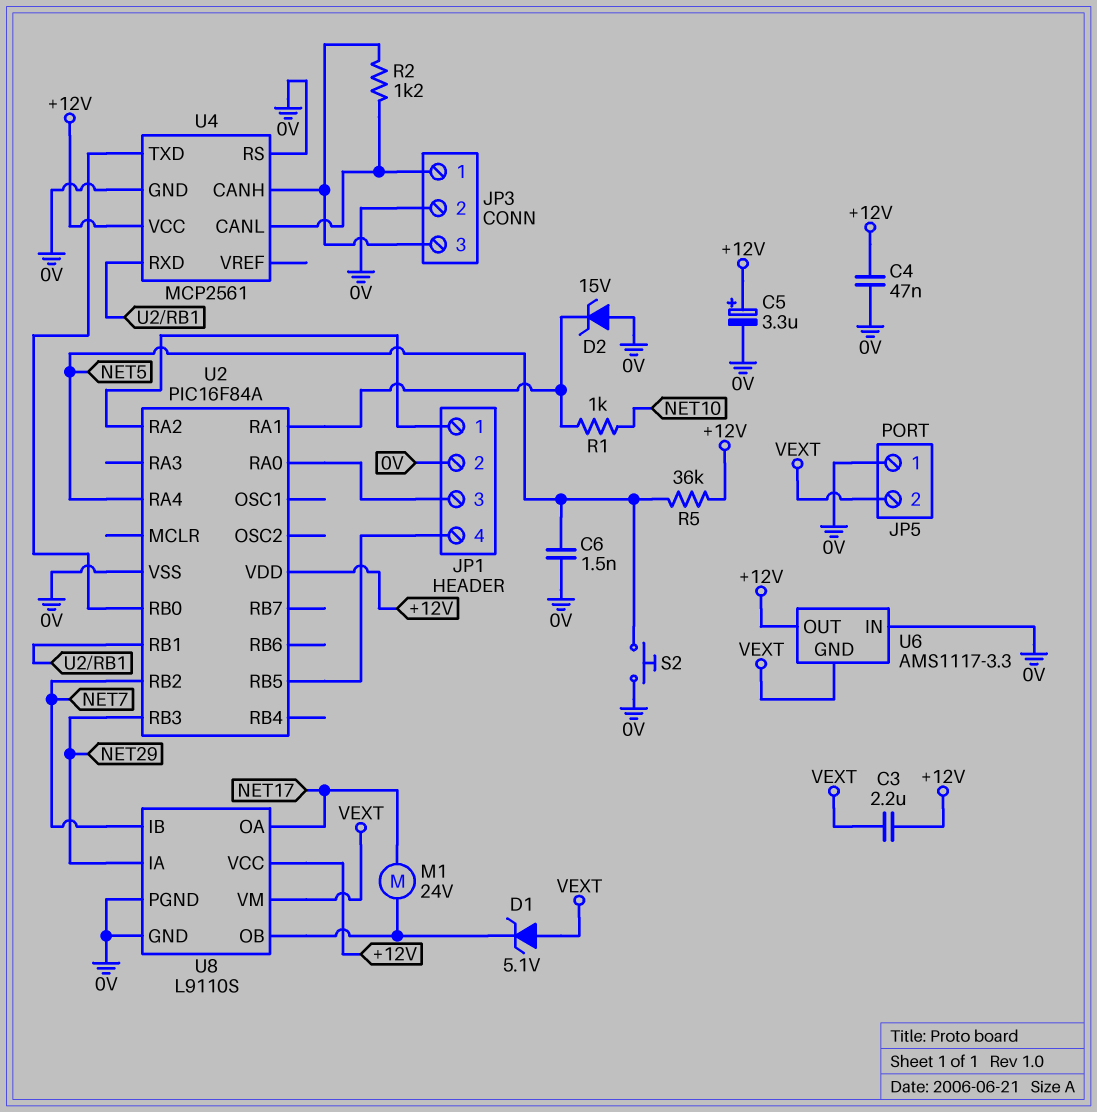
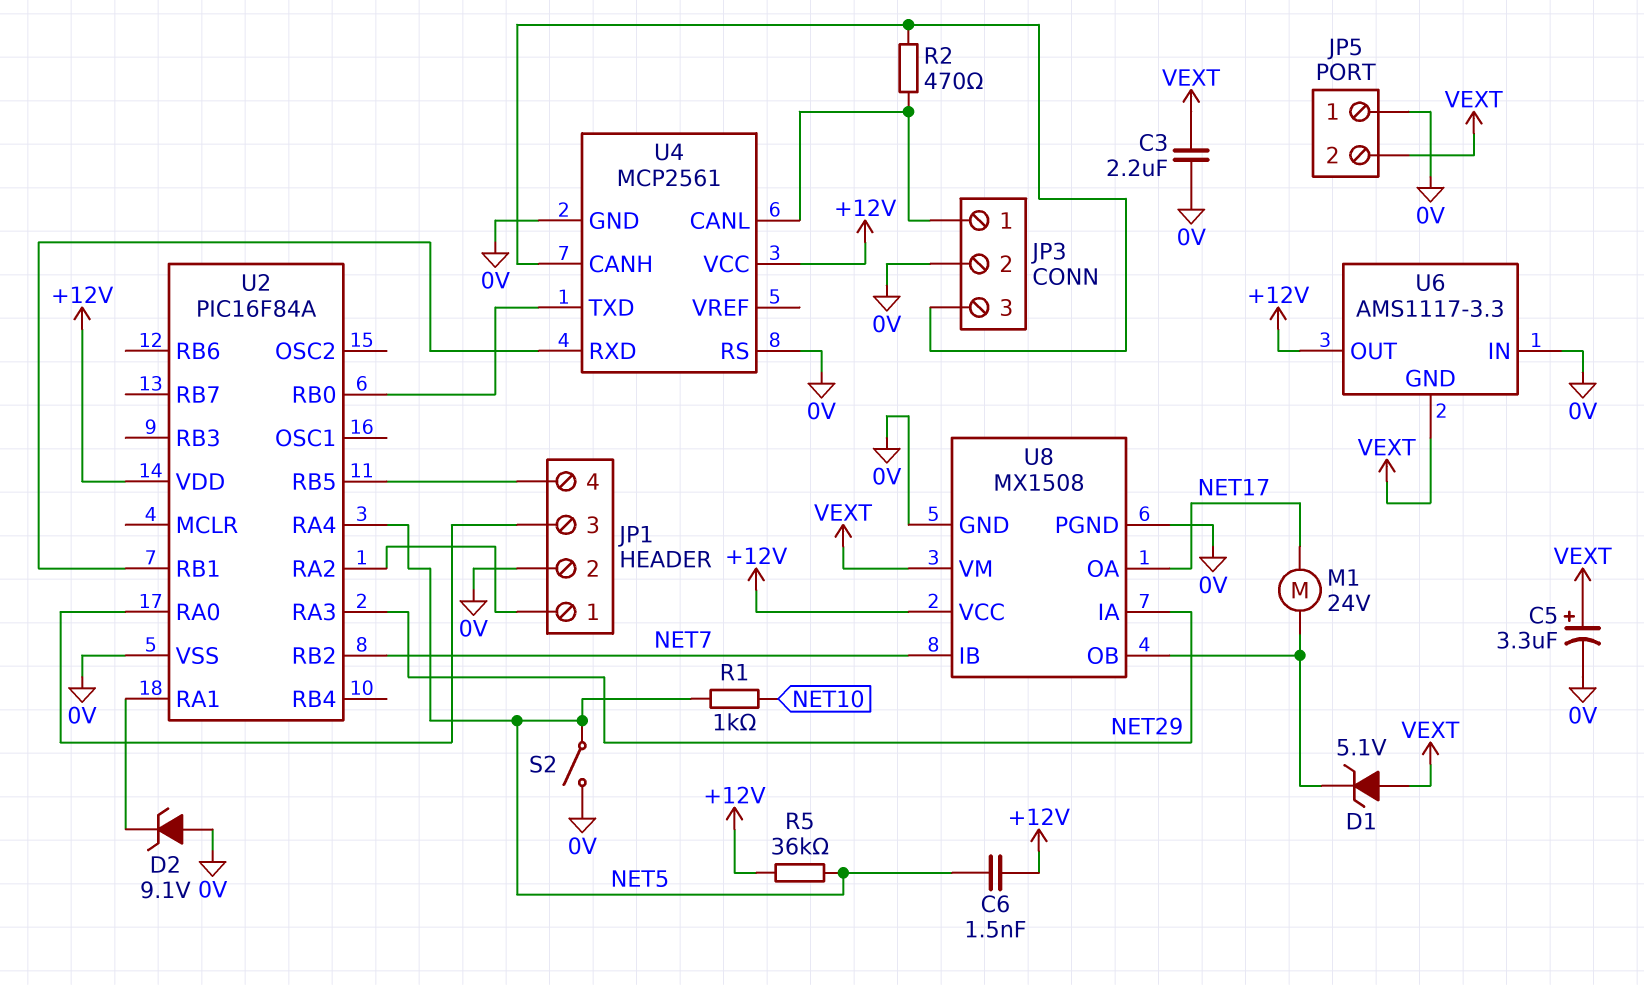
C3: 2.2uF (+12V, VEXT) -> 2.2uF (0V, VEXT)
C4: 47nF (+12V, 0V) -> none
C5: 3.3uF (plus +12V, minus 0V) -> 3.3uF (plus VEXT, minus 0V)
C6: 1.5nF (0V, NET5) -> 1.5nF (+12V, NET5)
D2: zener 15V (A 0V, K U2/RA1) -> zener 9.1V (A 0V, K U2/RA1)
R1: 1k (NET10, U2/RA1) -> 1k (NET5, NET10)
R2: 1.2k (JP3/1, JP3/3) -> 470 (JP3/1, JP3/3)
S2: button (0V, NET5) -> switch (0V, NET5)
U2 pin RA3: none -> NET29
U2 pin RB3: NET29 -> none
U8: L9110S -> MX1508

